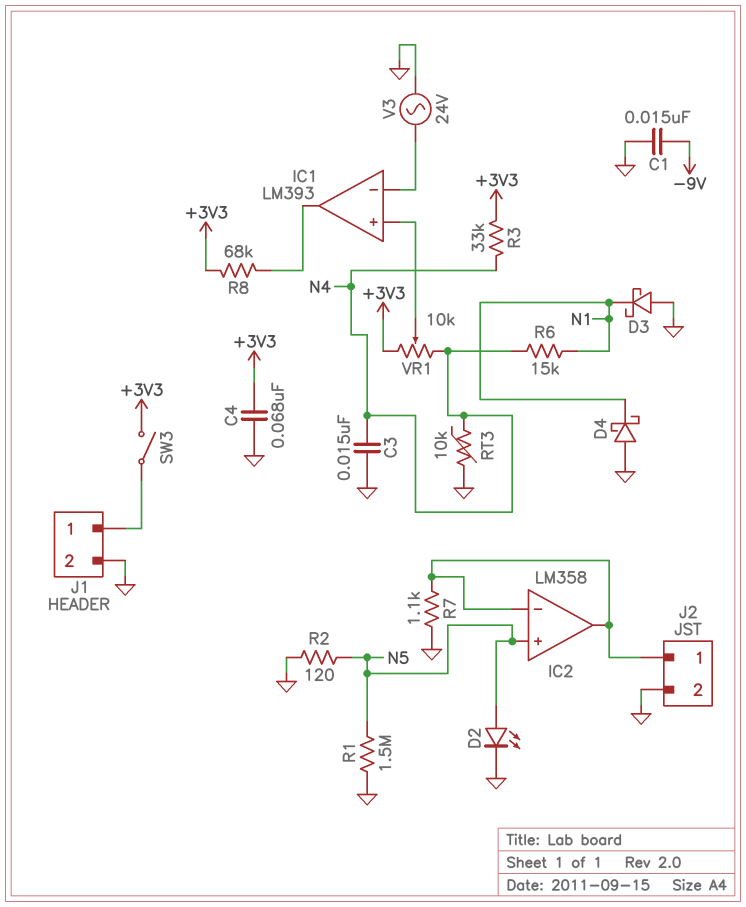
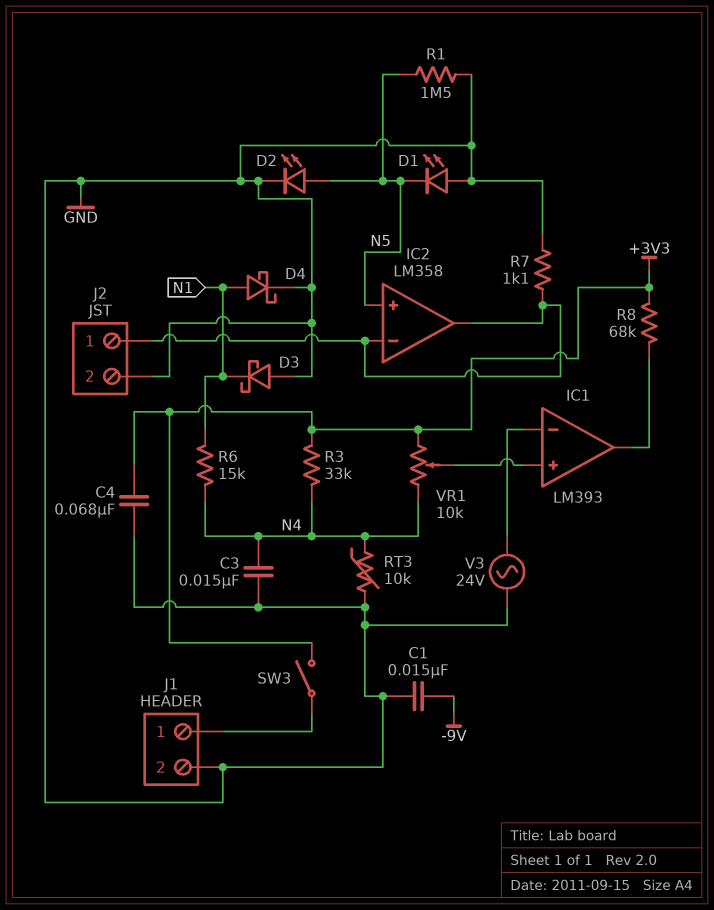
D1: none -> LED (A GND, K N5)
D4: schottky (A GND, K N1) -> schottky (A N1, K GND)
R2: 120 (GND, N5) -> none

